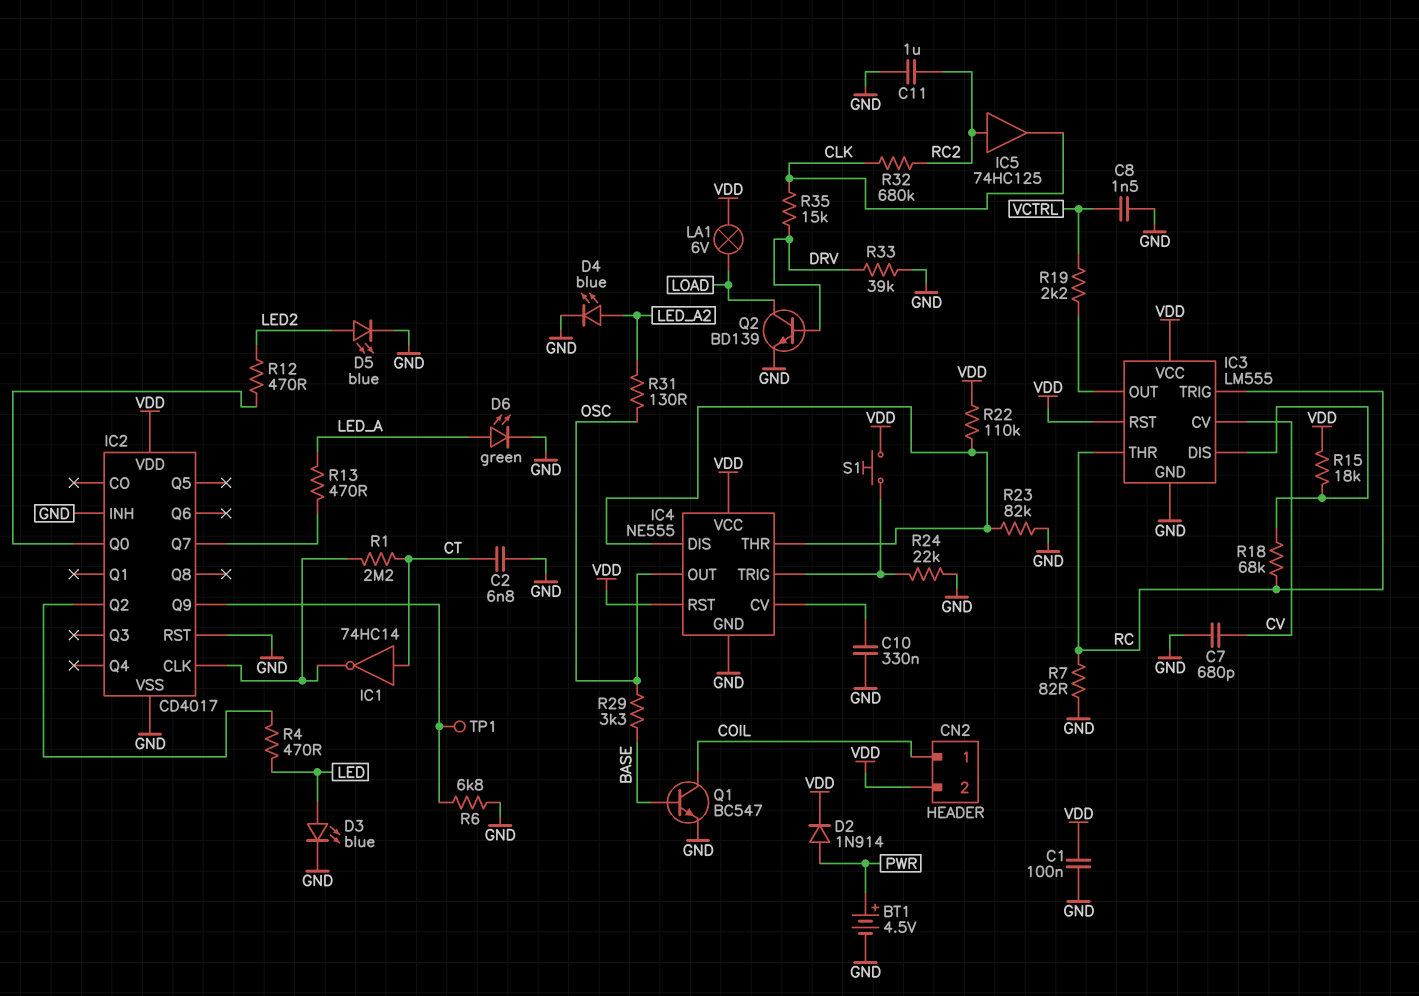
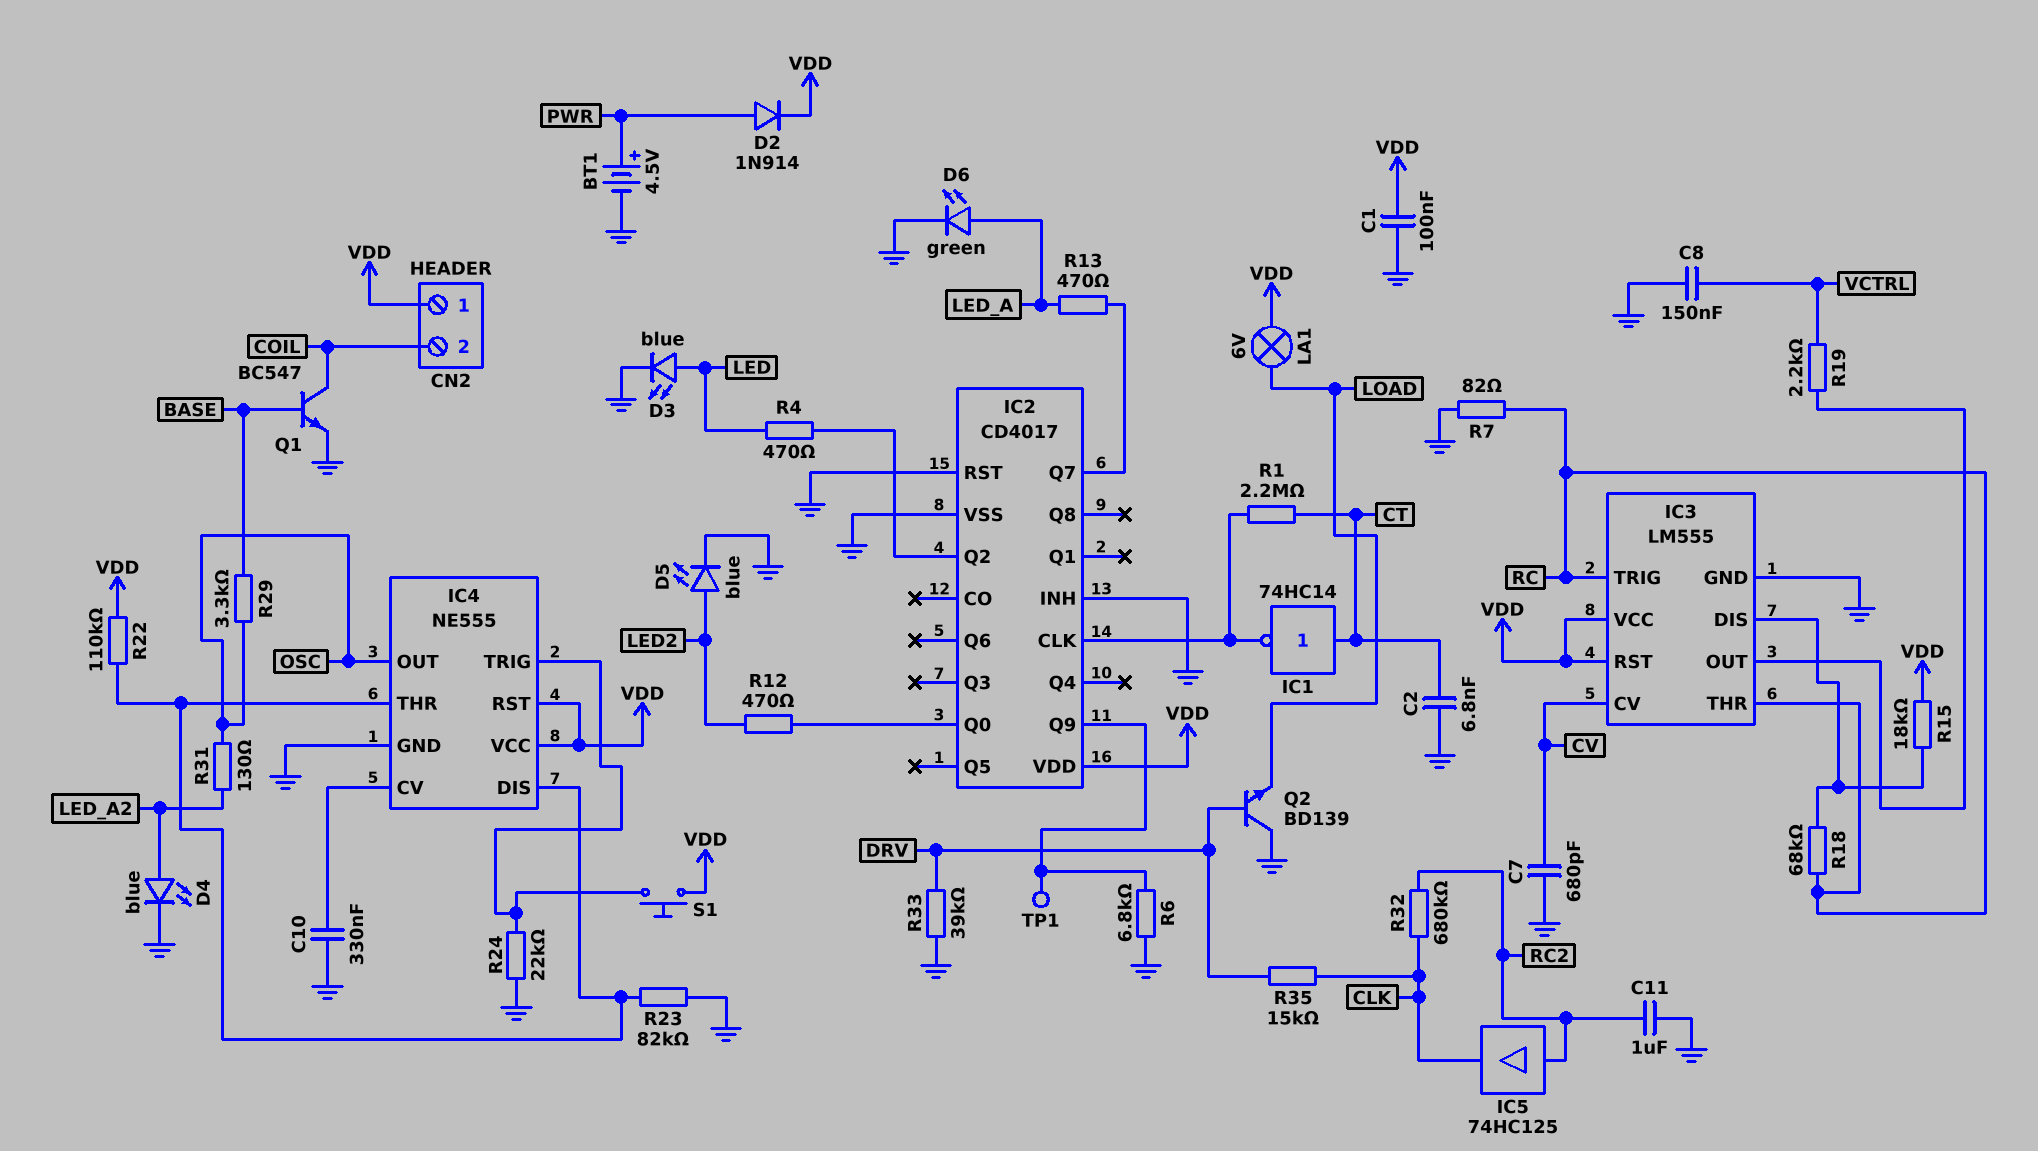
C8: 1.5nF (GND, VCTRL) -> 150nF (GND, VCTRL)
CN2 pin 1: COIL -> VDD
CN2 pin 2: VDD -> COIL
Q2: NPN BD139 (B DRV, C LOAD, E GND) -> NPN BD139 (B DRV, C GND, E LOAD)

